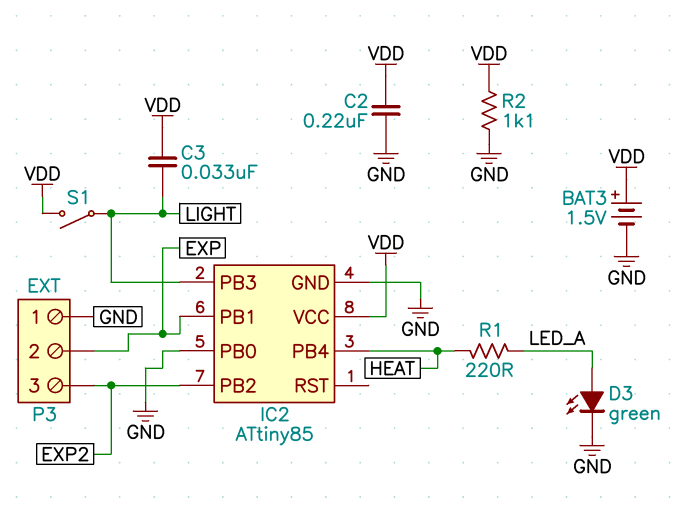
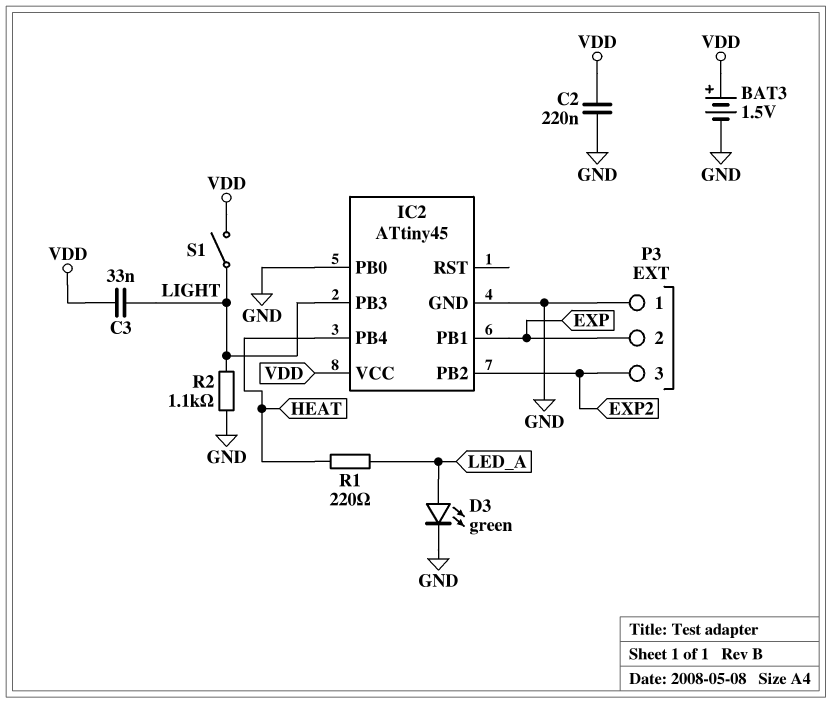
IC2: ATtiny85 -> ATtiny45
R2: 1.1k (GND, VDD) -> 1.1k (GND, LIGHT)

